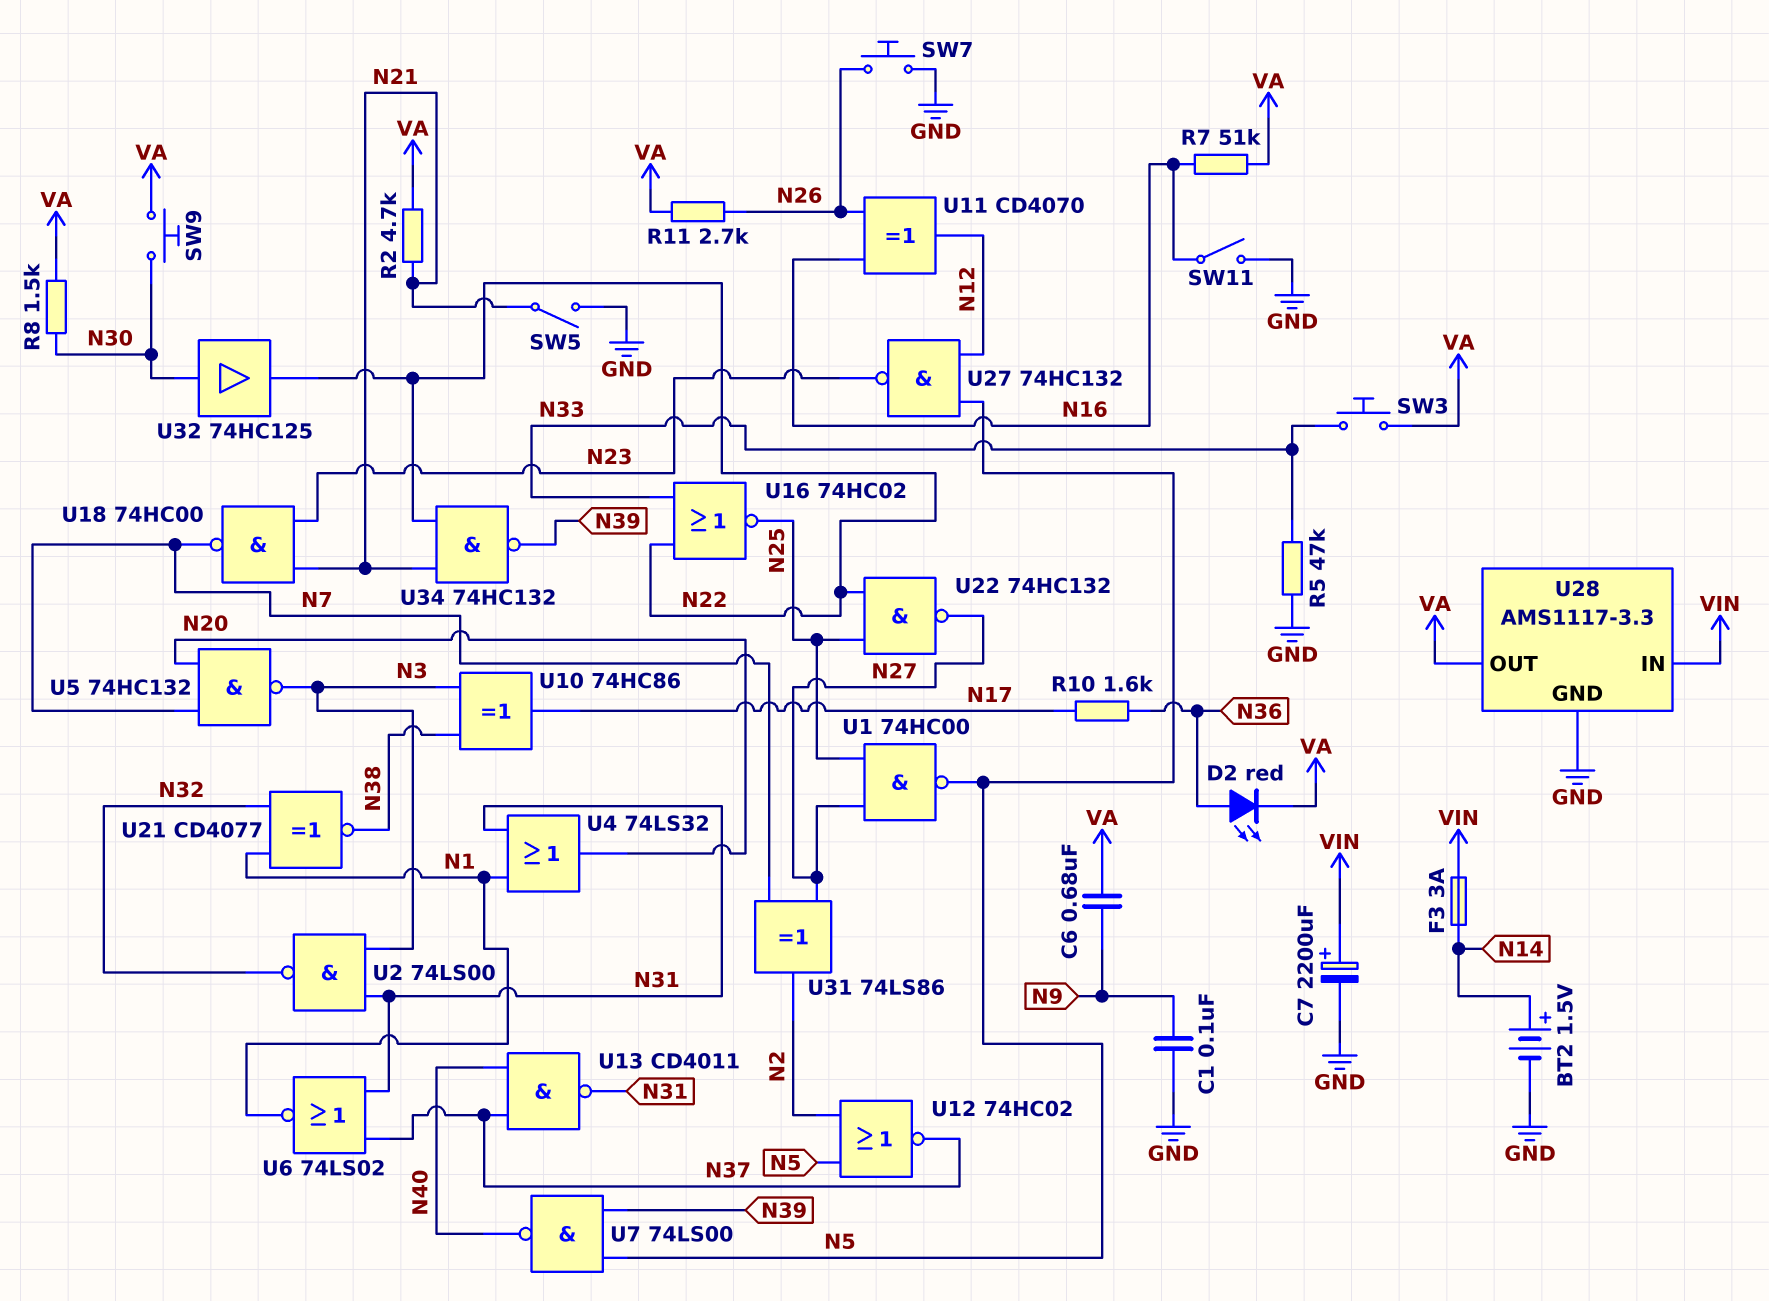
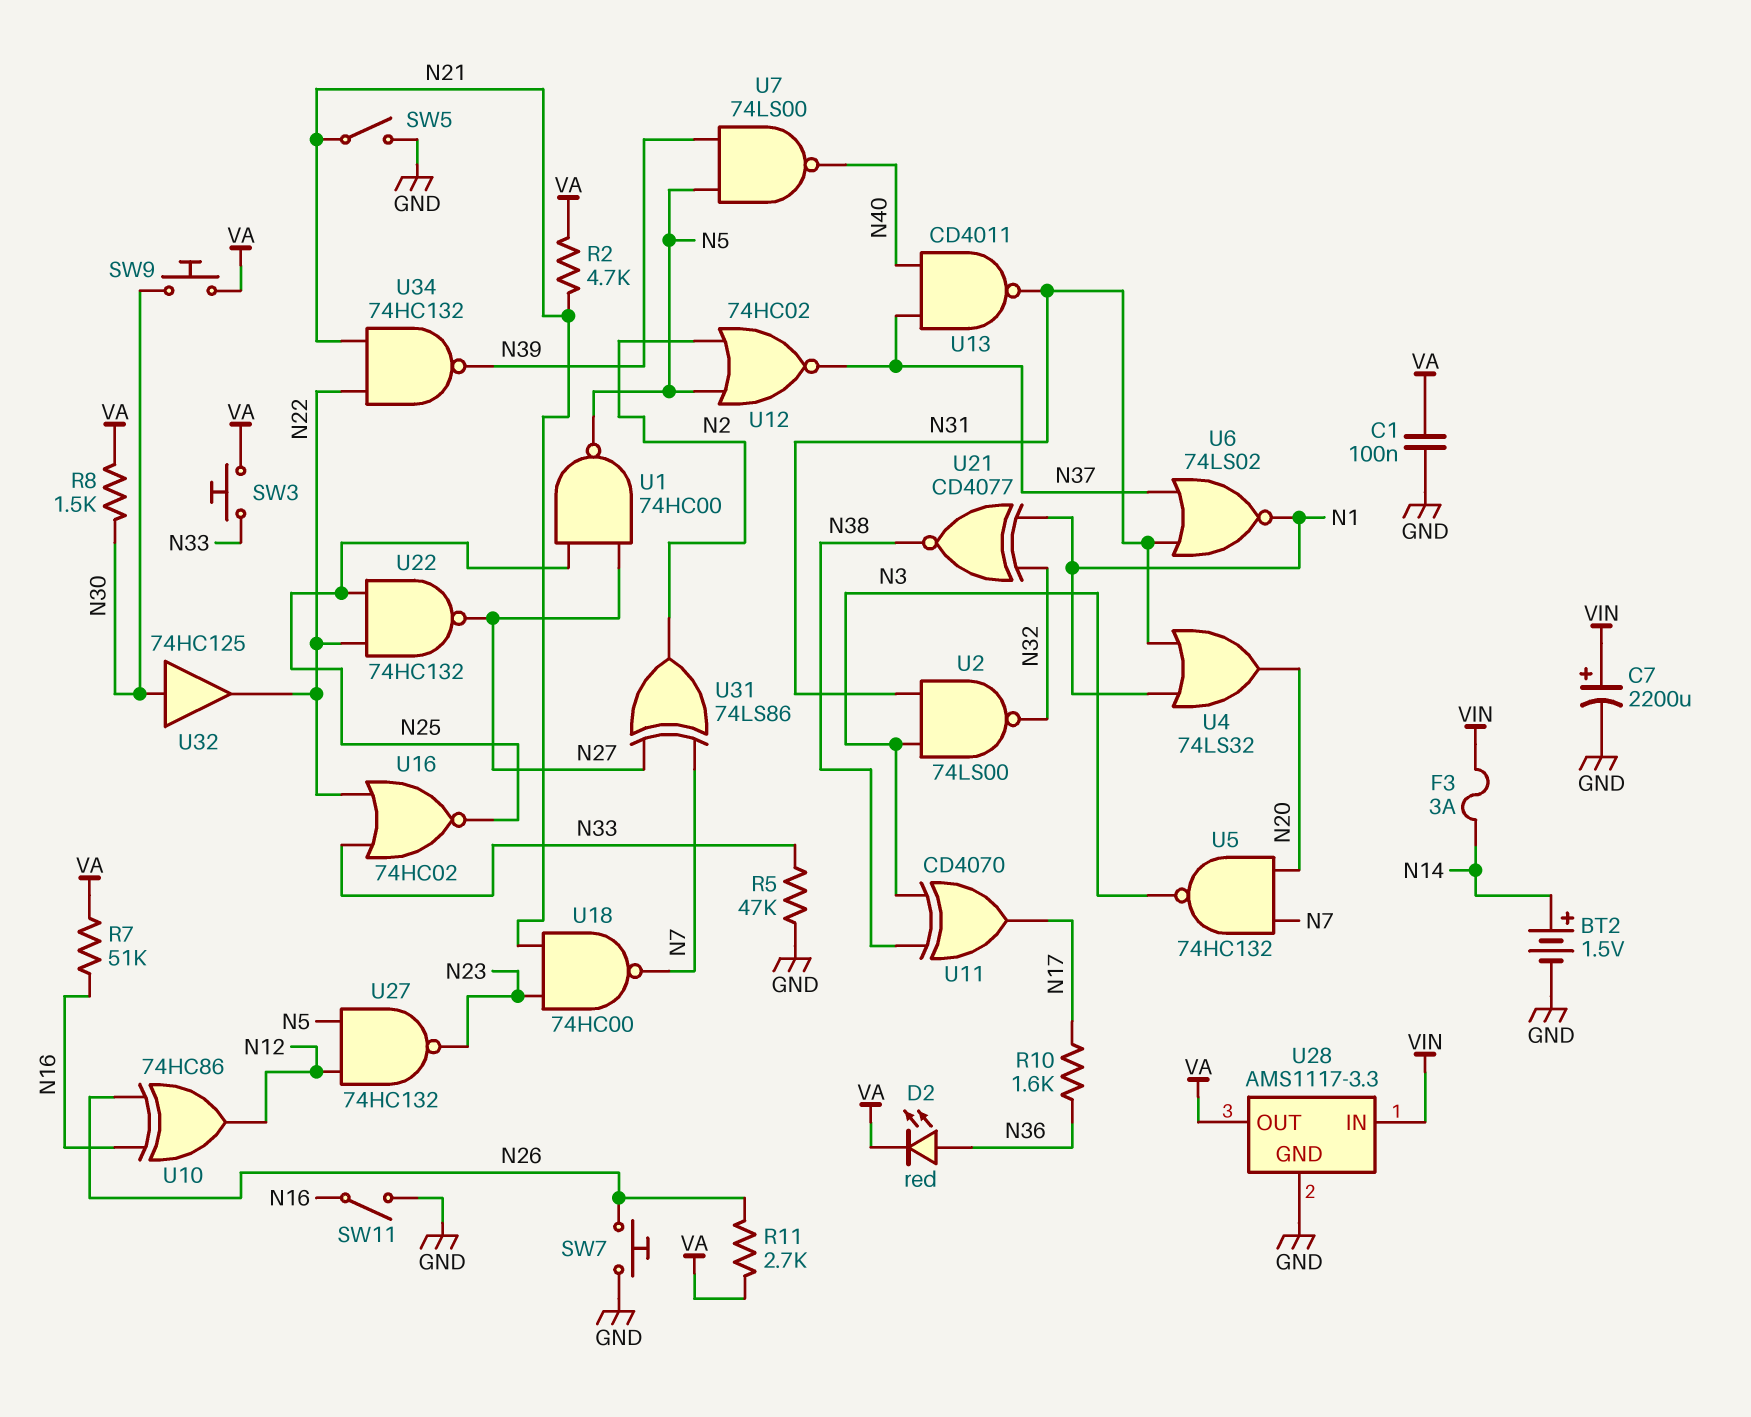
C1: 100nF (GND, N9) -> 100nF (GND, VA)
C6: 680nF (N9, VA) -> none
U10: XOR 74HC86 (in N3, in N38, out N17) -> XOR 74HC86 (in N16, in N26, out N12)
U11: XOR CD4070 (in N16, in N26, out N12) -> XOR CD4070 (in N3, in N38, out N17)

